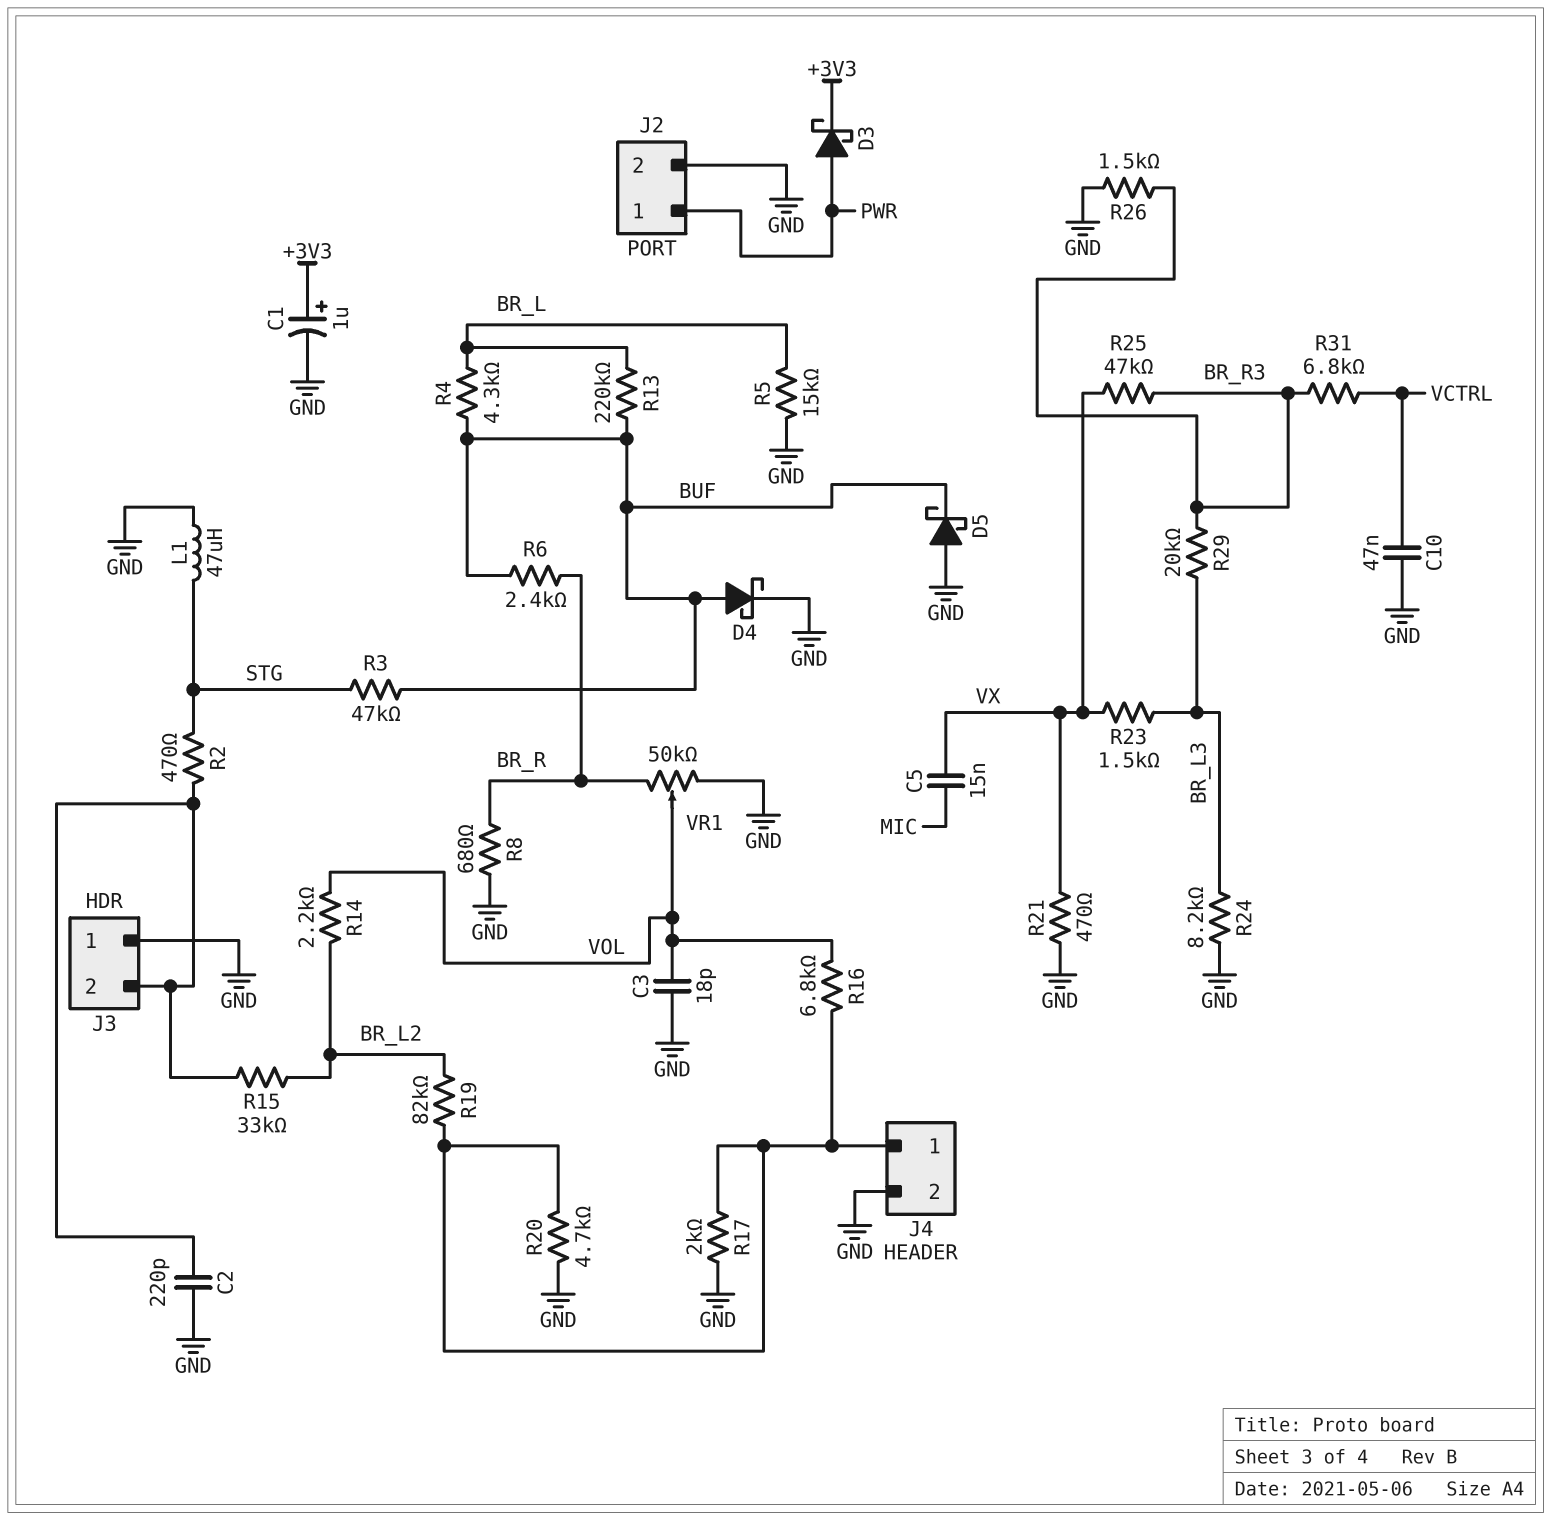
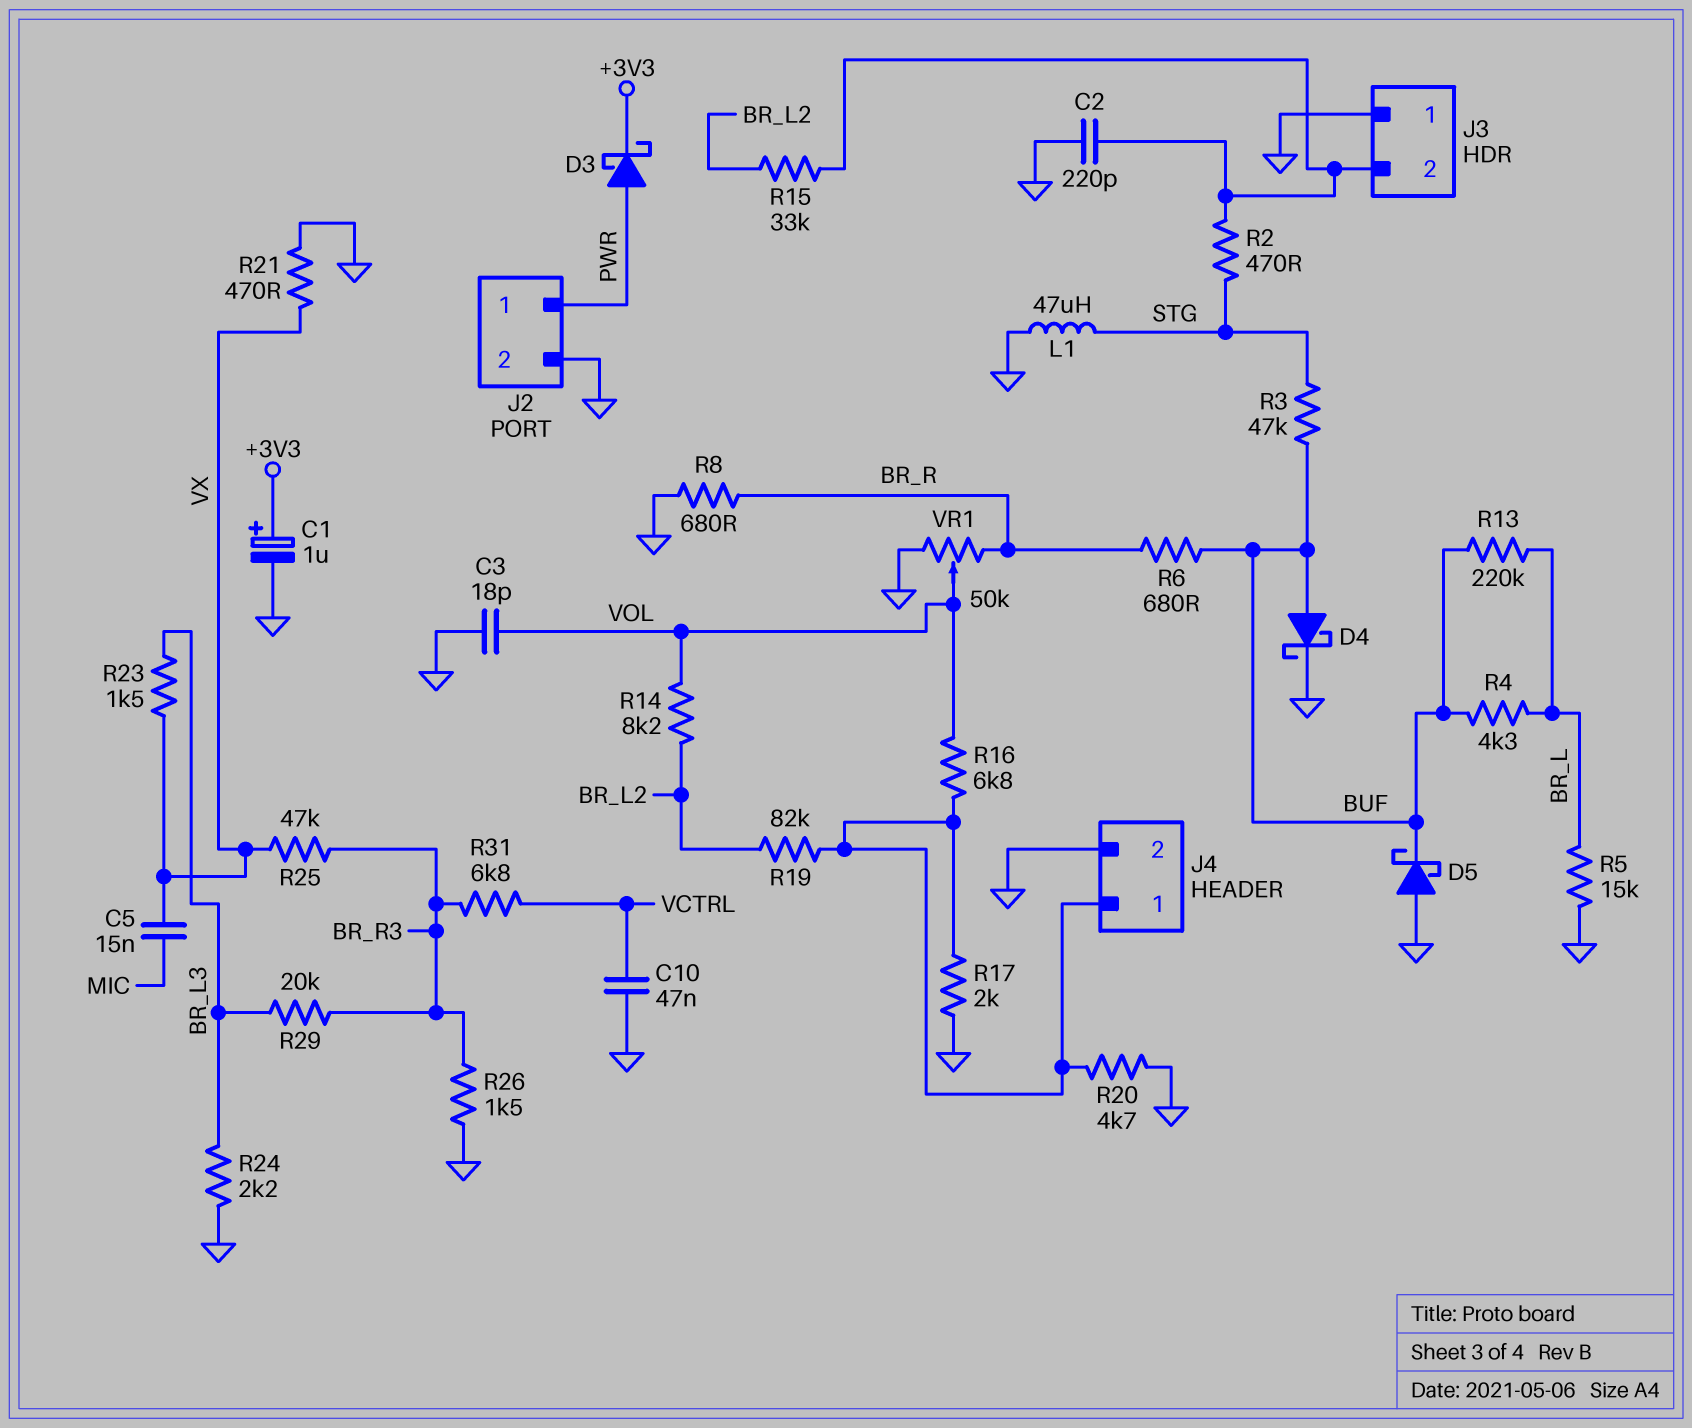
R6: 2.4k (BR_R, BUF) -> 680 (BR_R, BUF)
R14: 2.2k (BR_L2, VOL) -> 8.2k (BR_L2, VOL)
R24: 8.2k (BR_L3, GND) -> 2.2k (BR_L3, GND)

